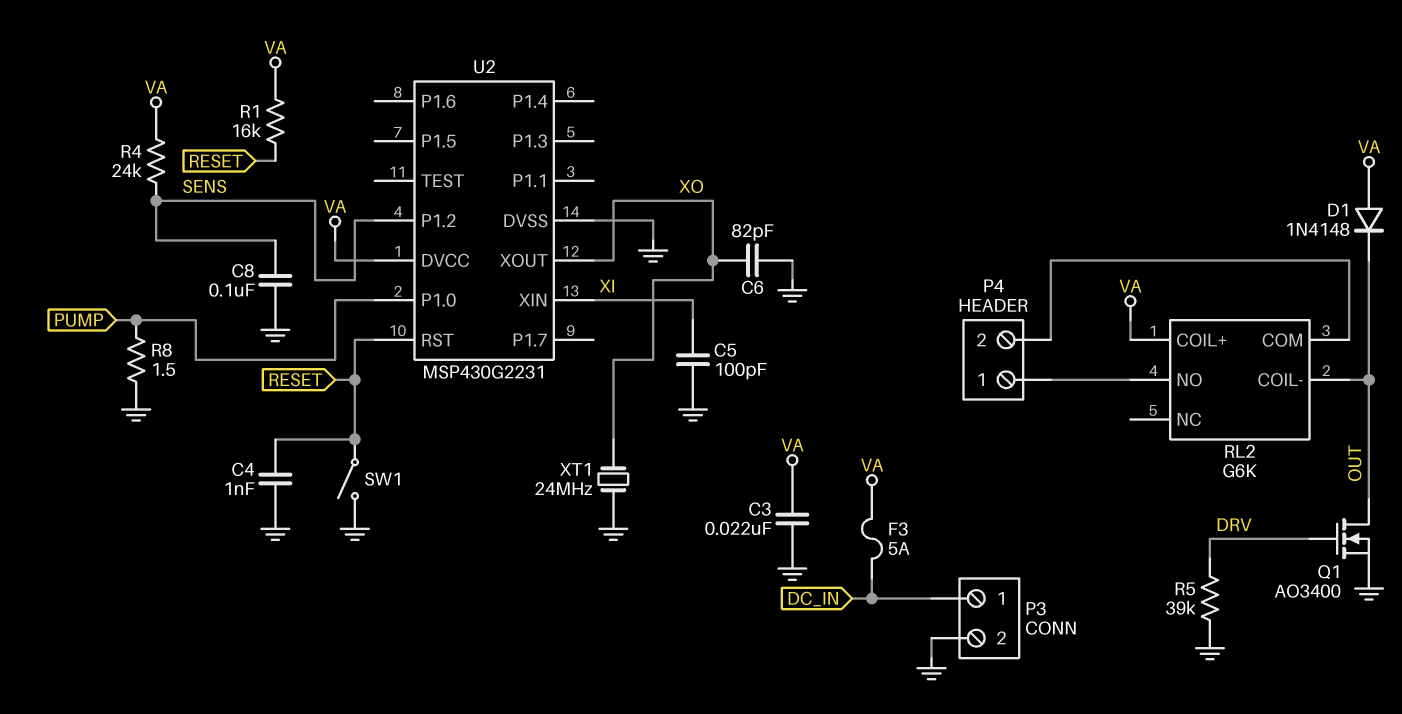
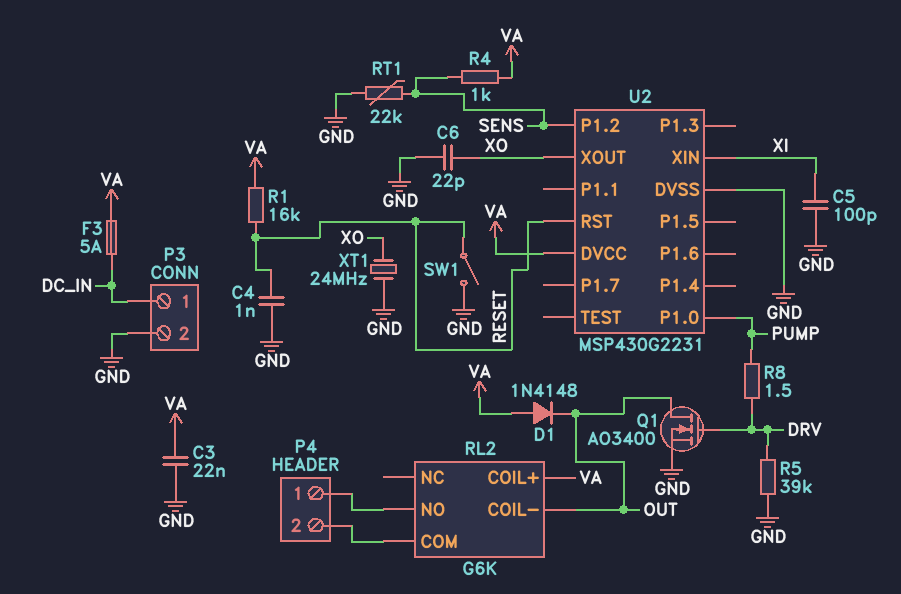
C6: 82pF (GND, XO) -> 22pF (GND, XO)
C8: 100nF (GND, SENS) -> none
R4: 24k (SENS, VA) -> 1k (SENS, VA)
R8: 1.5 (GND, PUMP) -> 1.5 (DRV, PUMP)
RT1: none -> 22k (GND, SENS)

